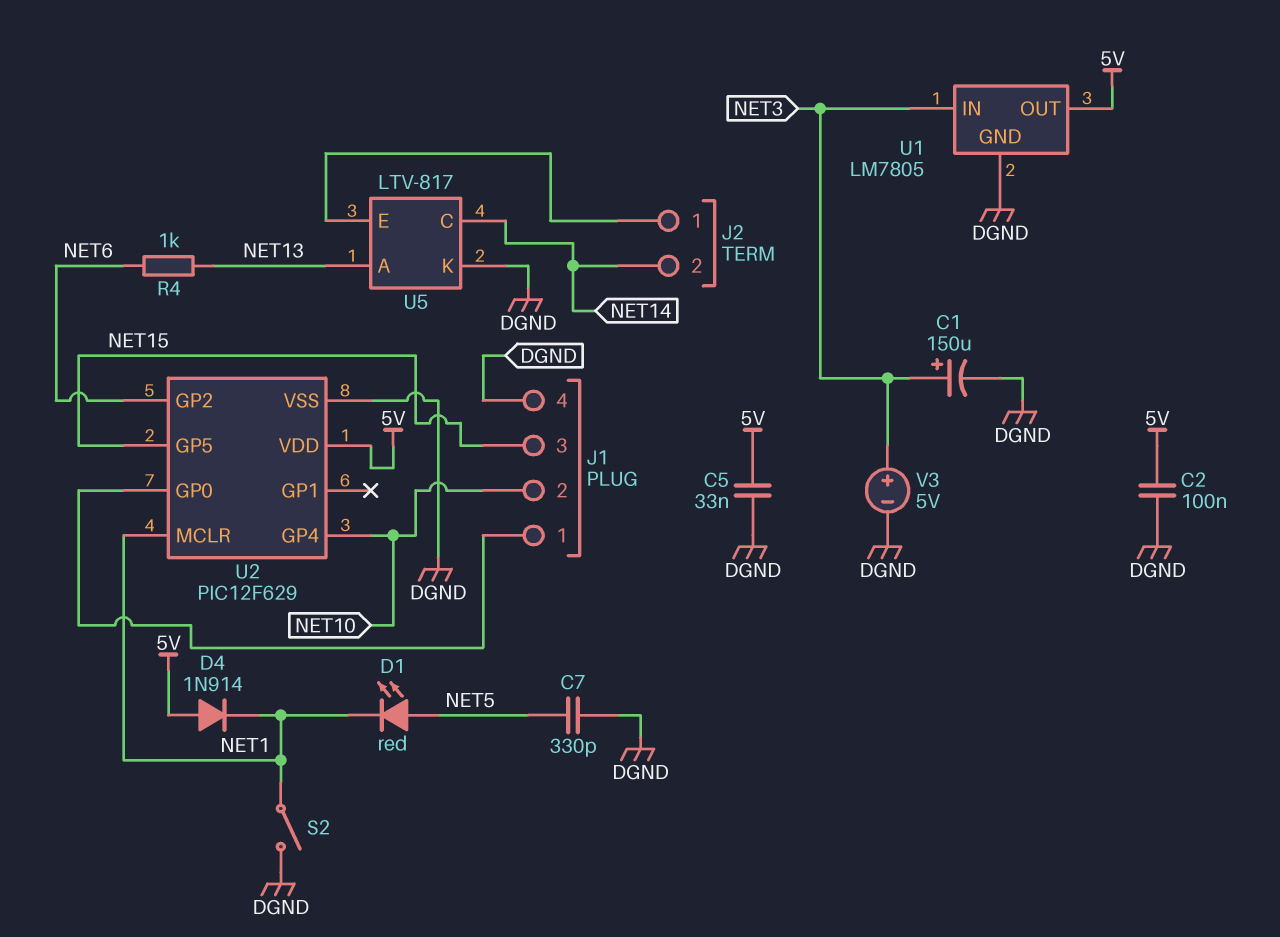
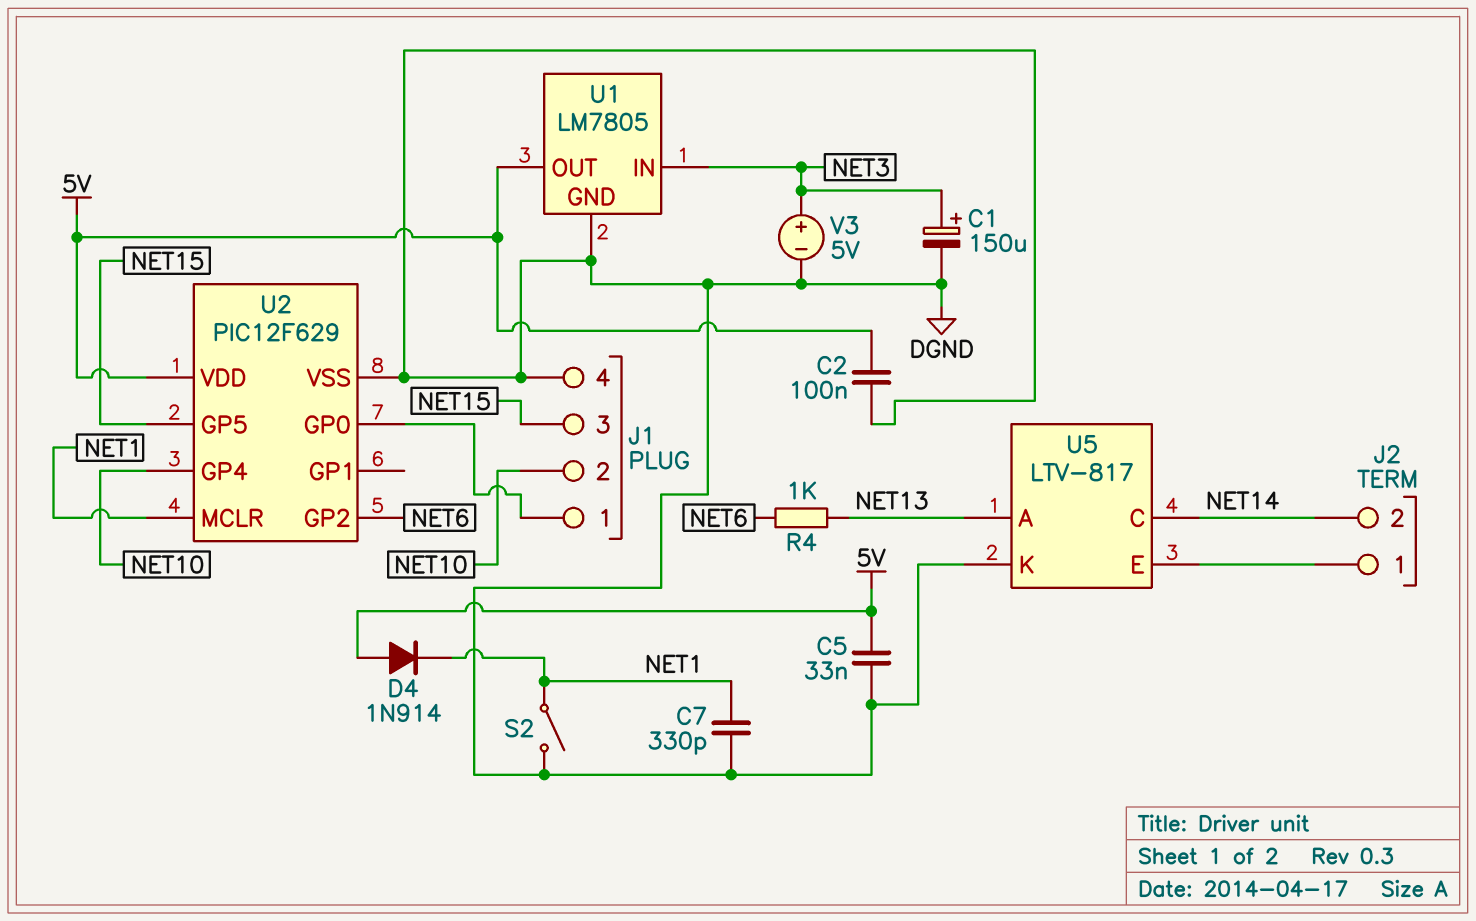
C7: 330pF (DGND, NET5) -> 330pF (DGND, NET1)
D1: LED red (A NET5, K NET1) -> none

